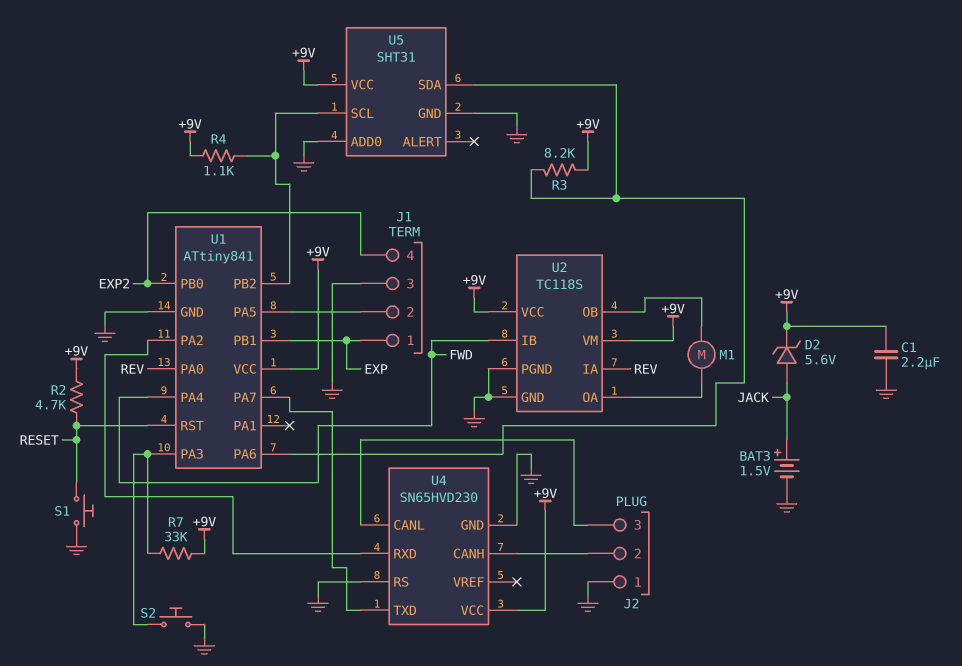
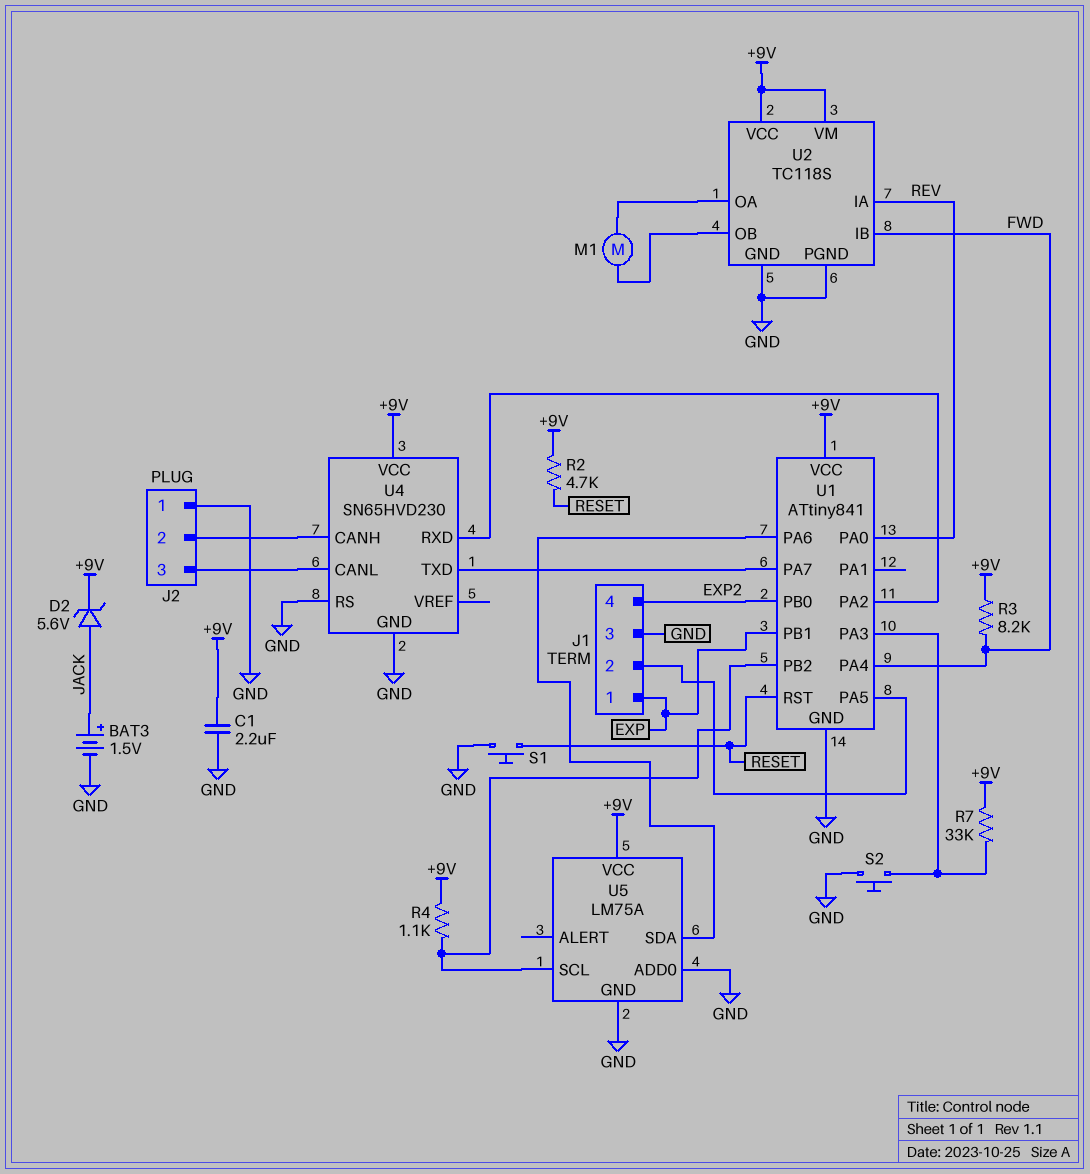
R3: 8.2k (+9V, U1/PA6) -> 8.2k (+9V, FWD)
U5: SHT31 -> LM75A

